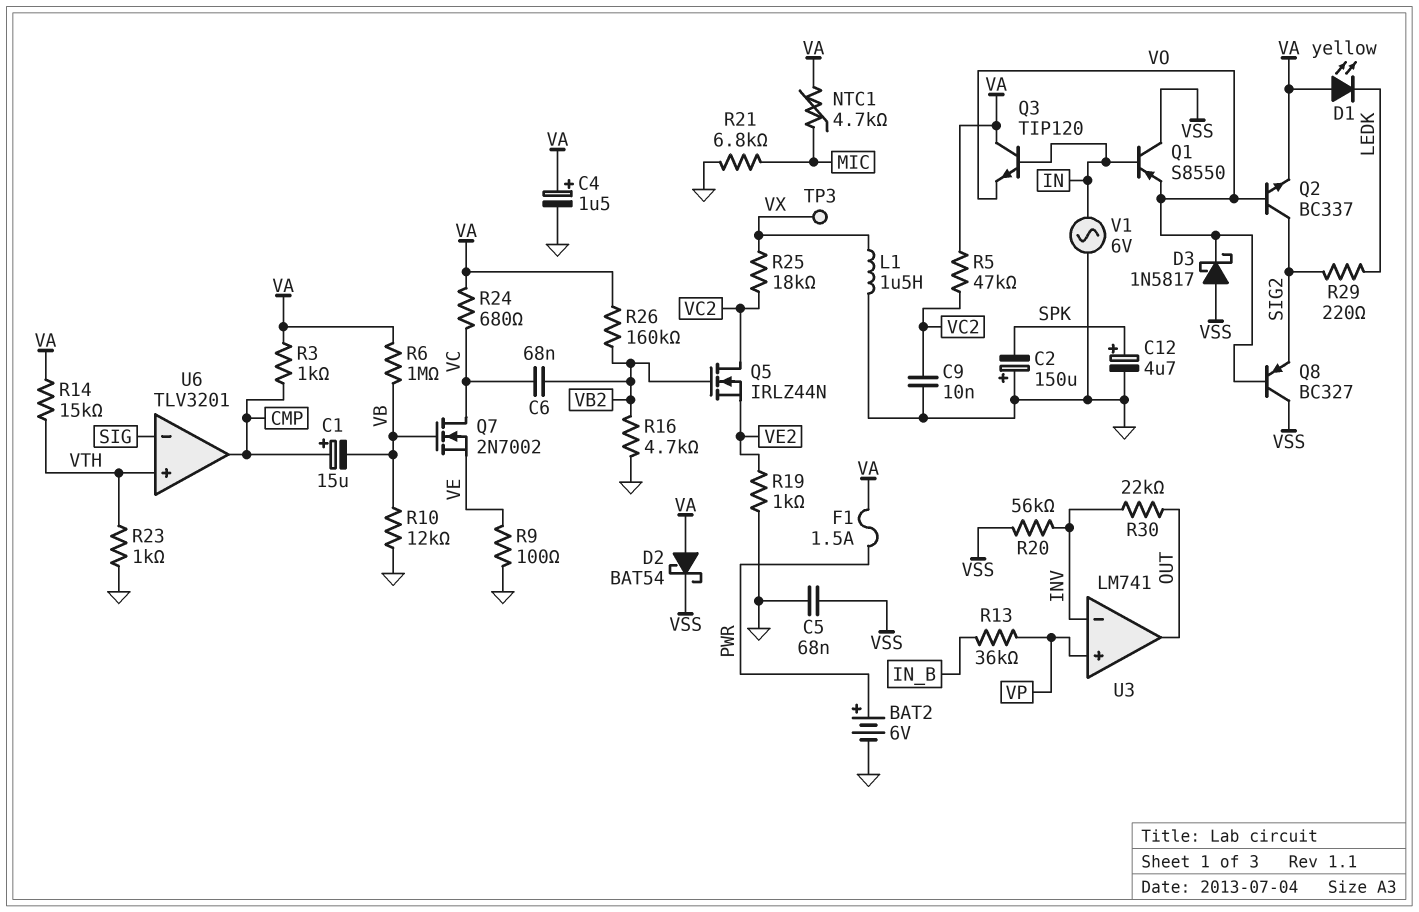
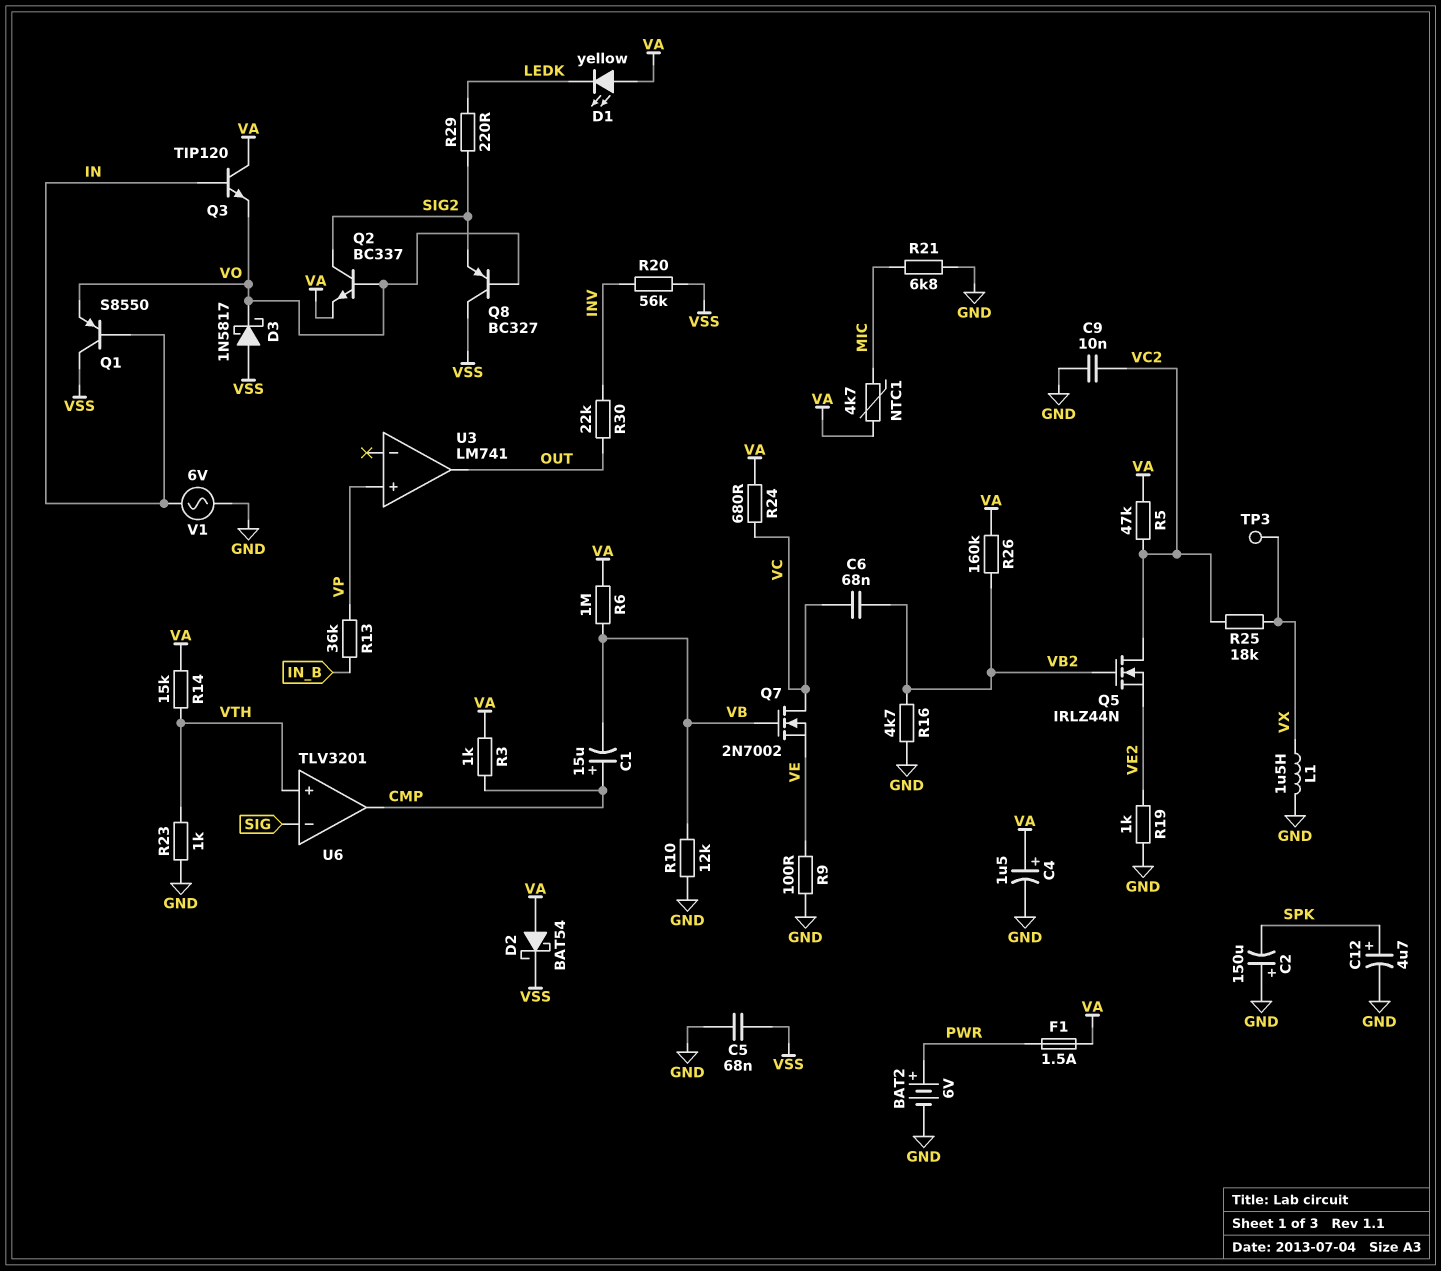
U3 pin in-: INV -> none

